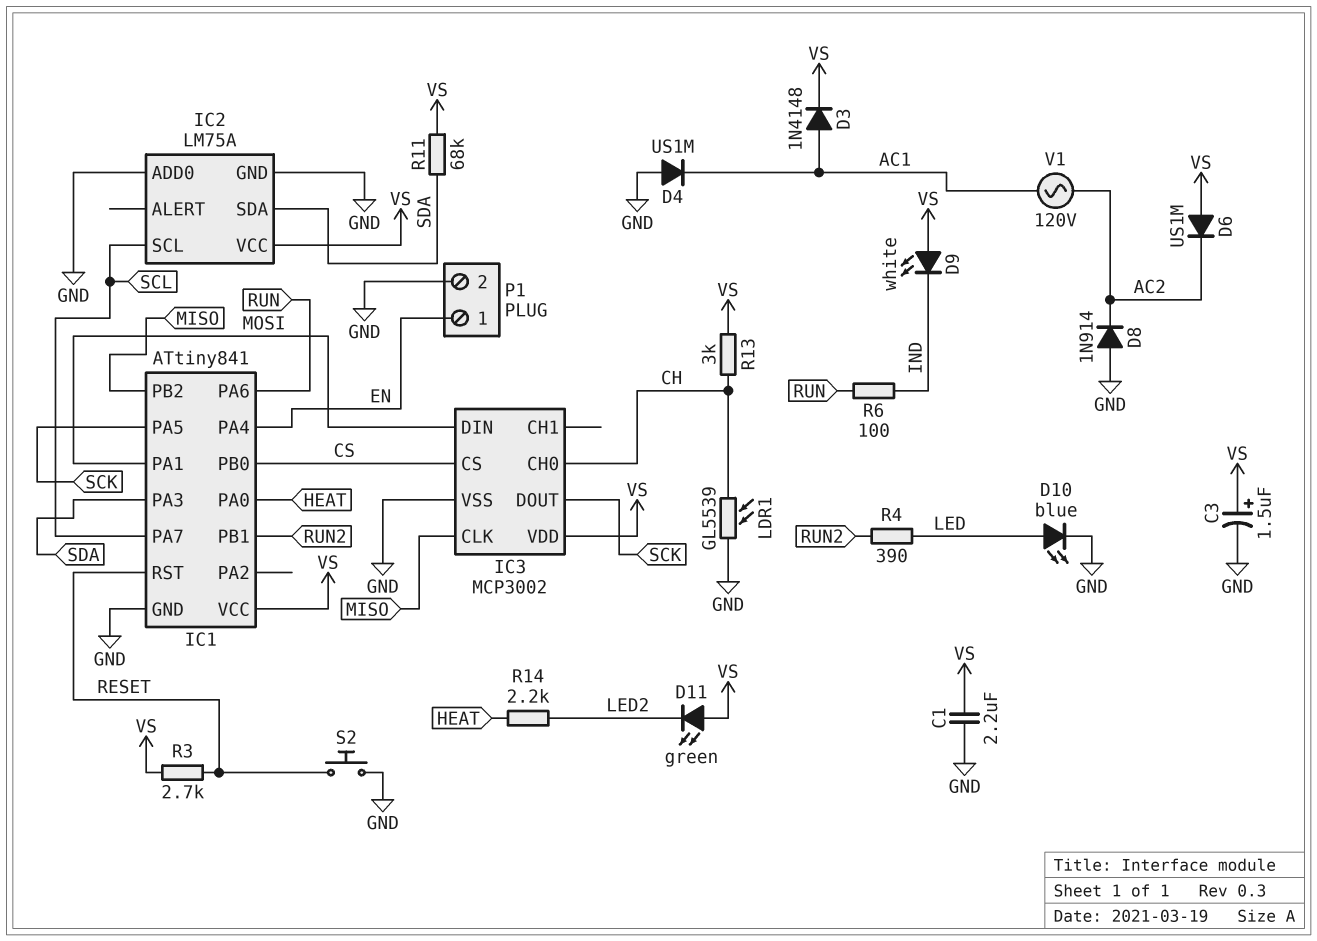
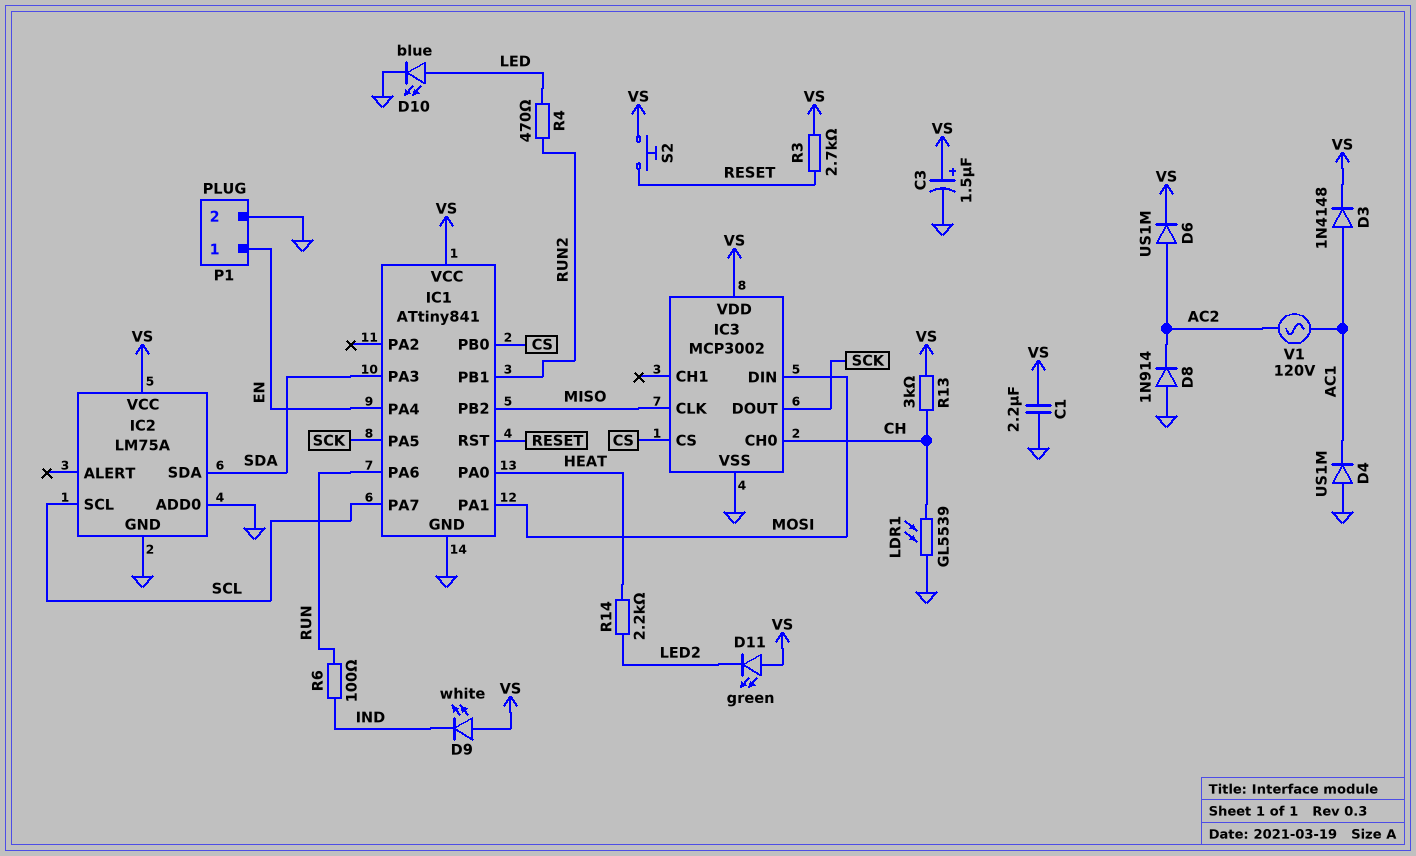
D6: diode US1M (A VS, K AC2) -> diode US1M (A AC2, K VS)
R4: 390 (LED, RUN2) -> 470 (LED, RUN2)
R11: 68k (SDA, VS) -> none
S2: button (GND, RESET) -> button (RESET, VS)

